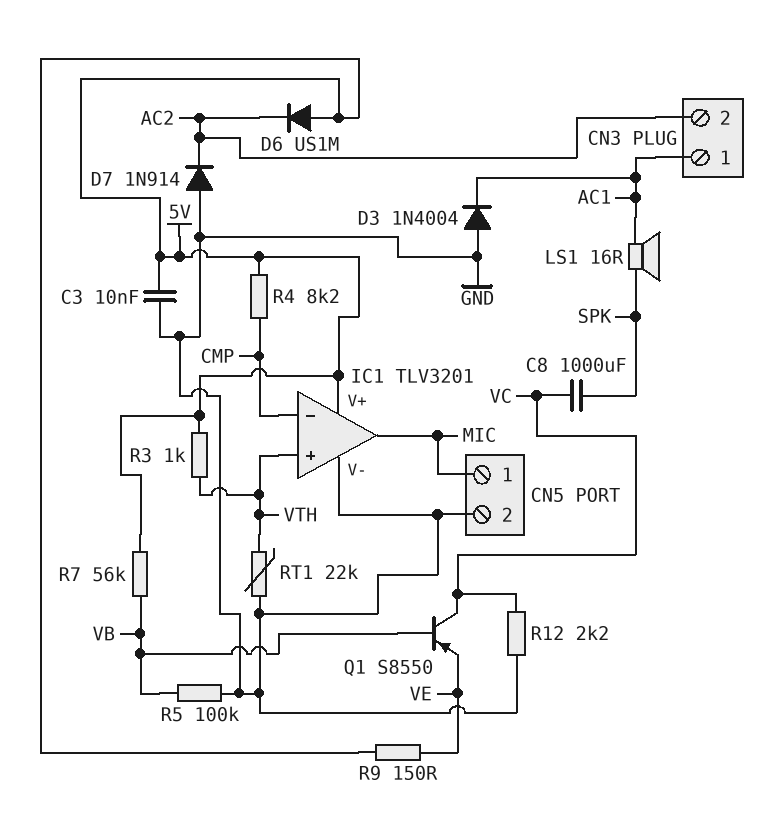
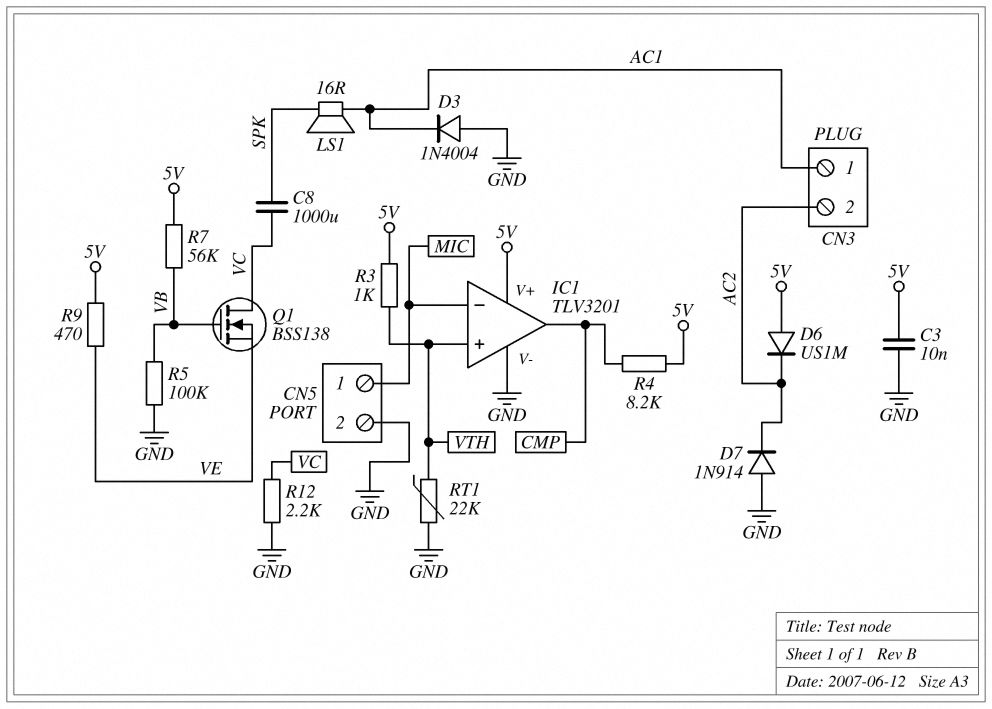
IC1 pin in-: CMP -> MIC
IC1 pin out: MIC -> CMP
Q1: PNP S8550 (B VB, C VC, E VE) -> NMOS BSS138 (G VB, D VC, S VE)
R9: 150 (5V, VE) -> 470 (5V, VE)

